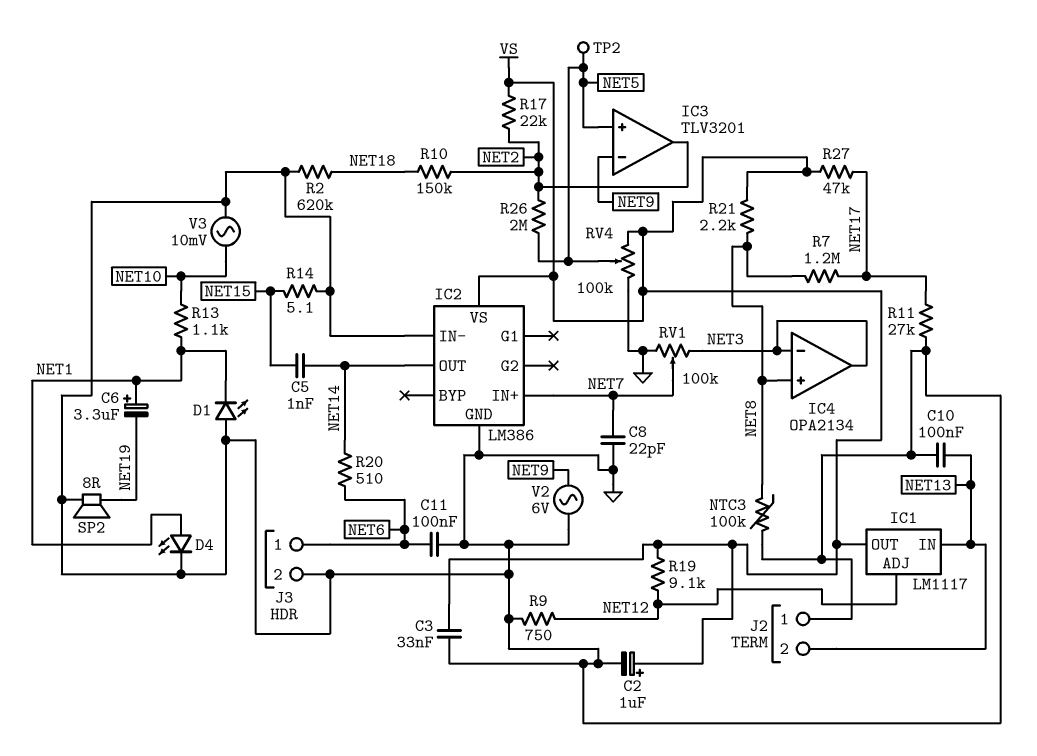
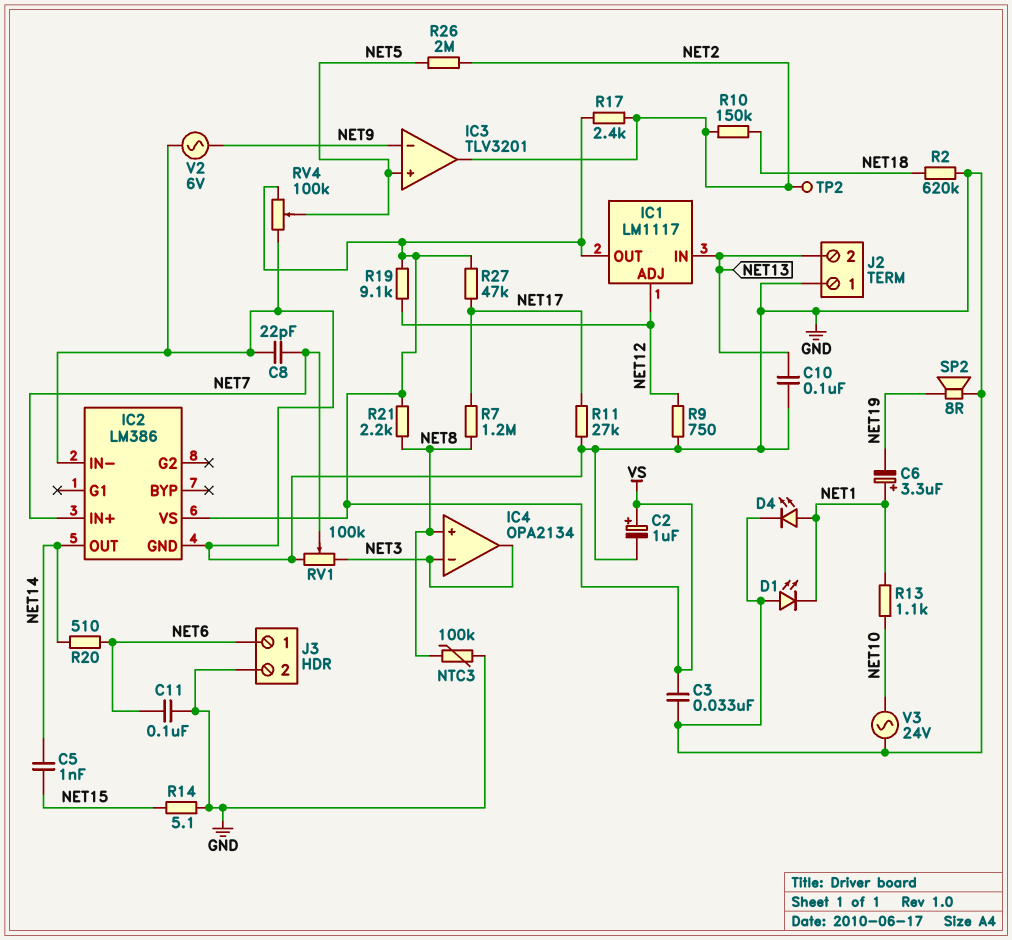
R17: 22k (NET2, VS) -> 2.4k (NET2, VS)
TP2: test point (NET5) -> test point (NET2)
V3: AC 10mV (GND, NET10) -> AC 24V (GND, NET10)

